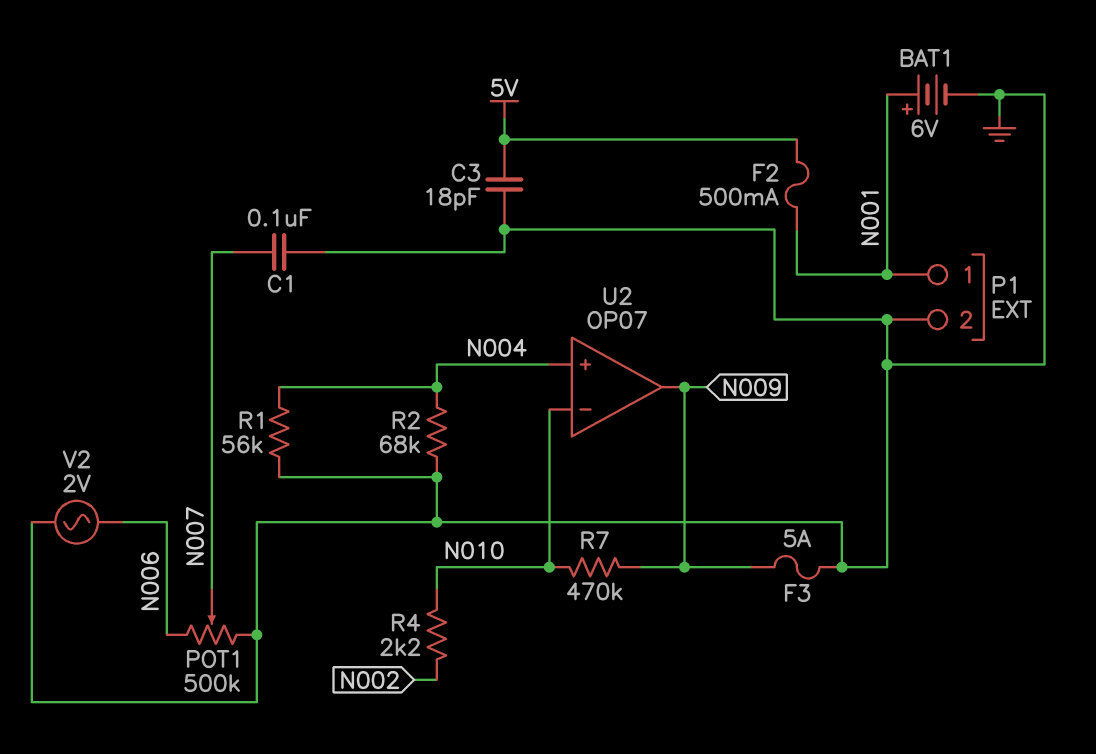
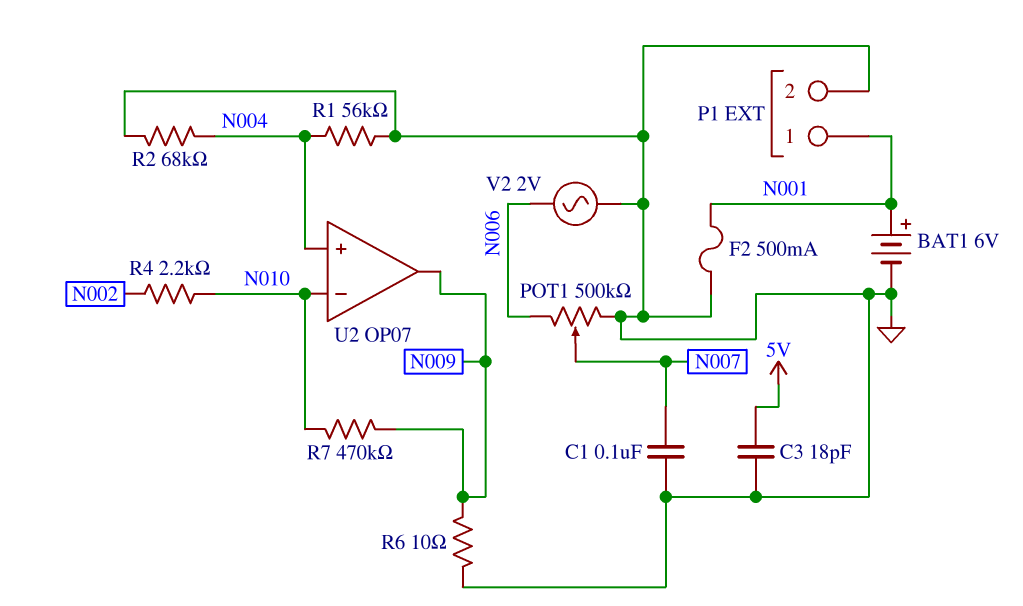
F2: 500mA (5V, N001) -> 500mA (GND, N001)
F3: 5A (GND, N009) -> none
R6: none -> 10 (GND, N009)

